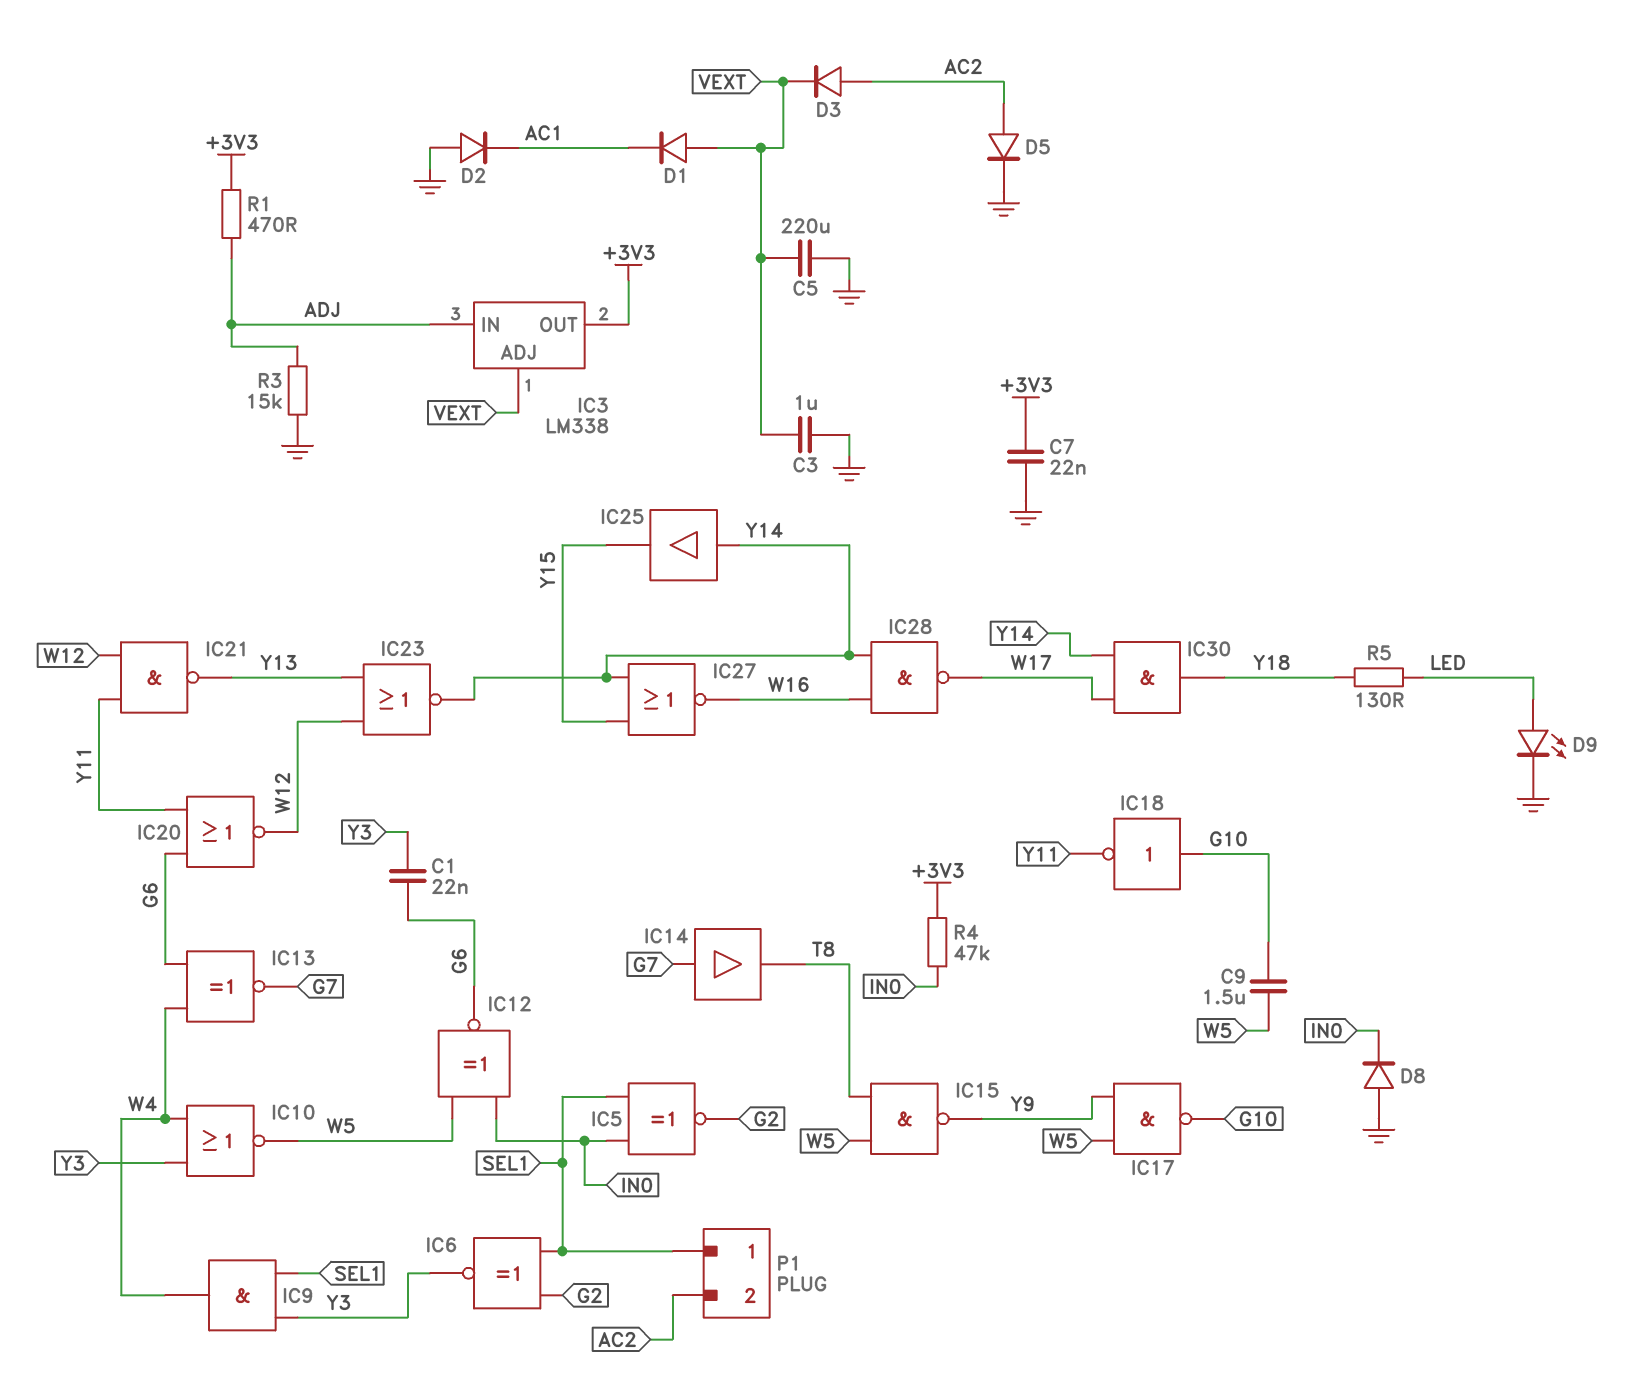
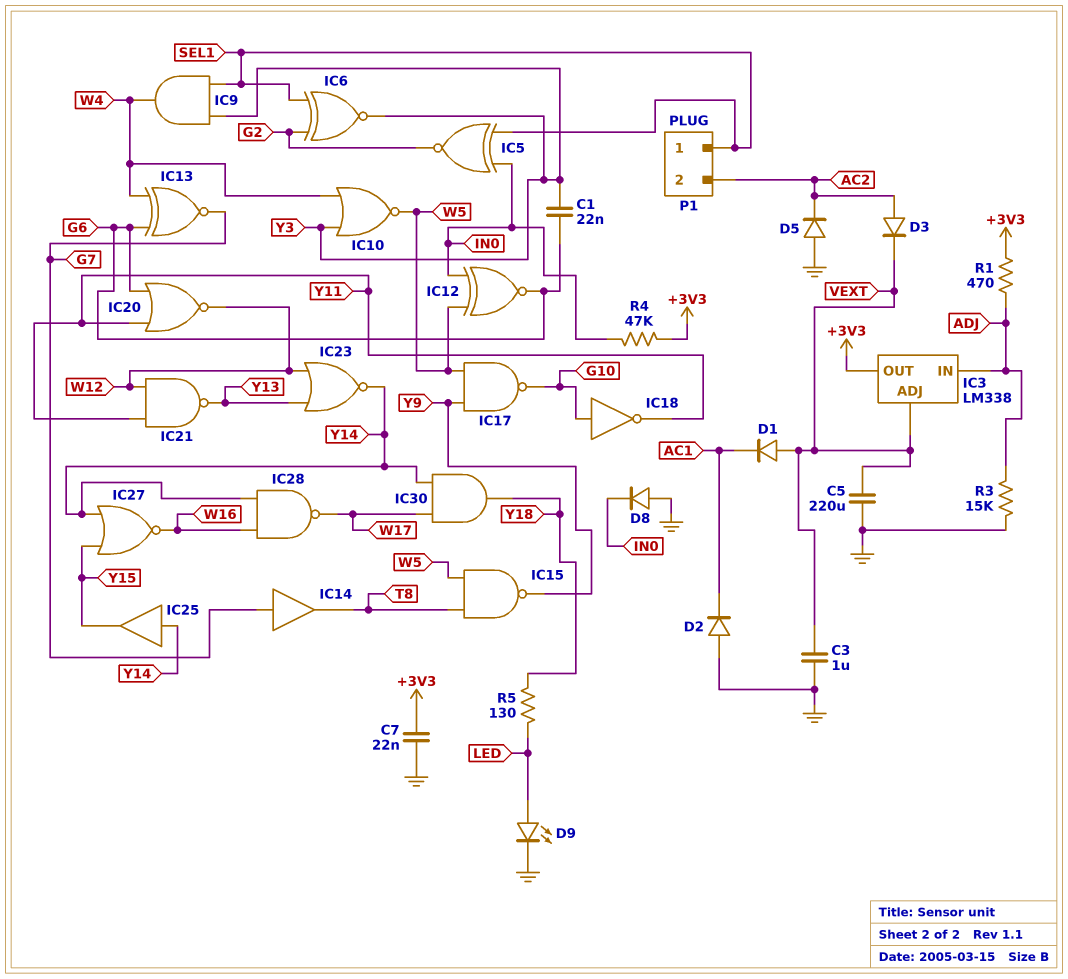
C9: 1.5uF (G10, W5) -> none
D5: diode (A AC2, K GND) -> diode (A GND, K AC2)

